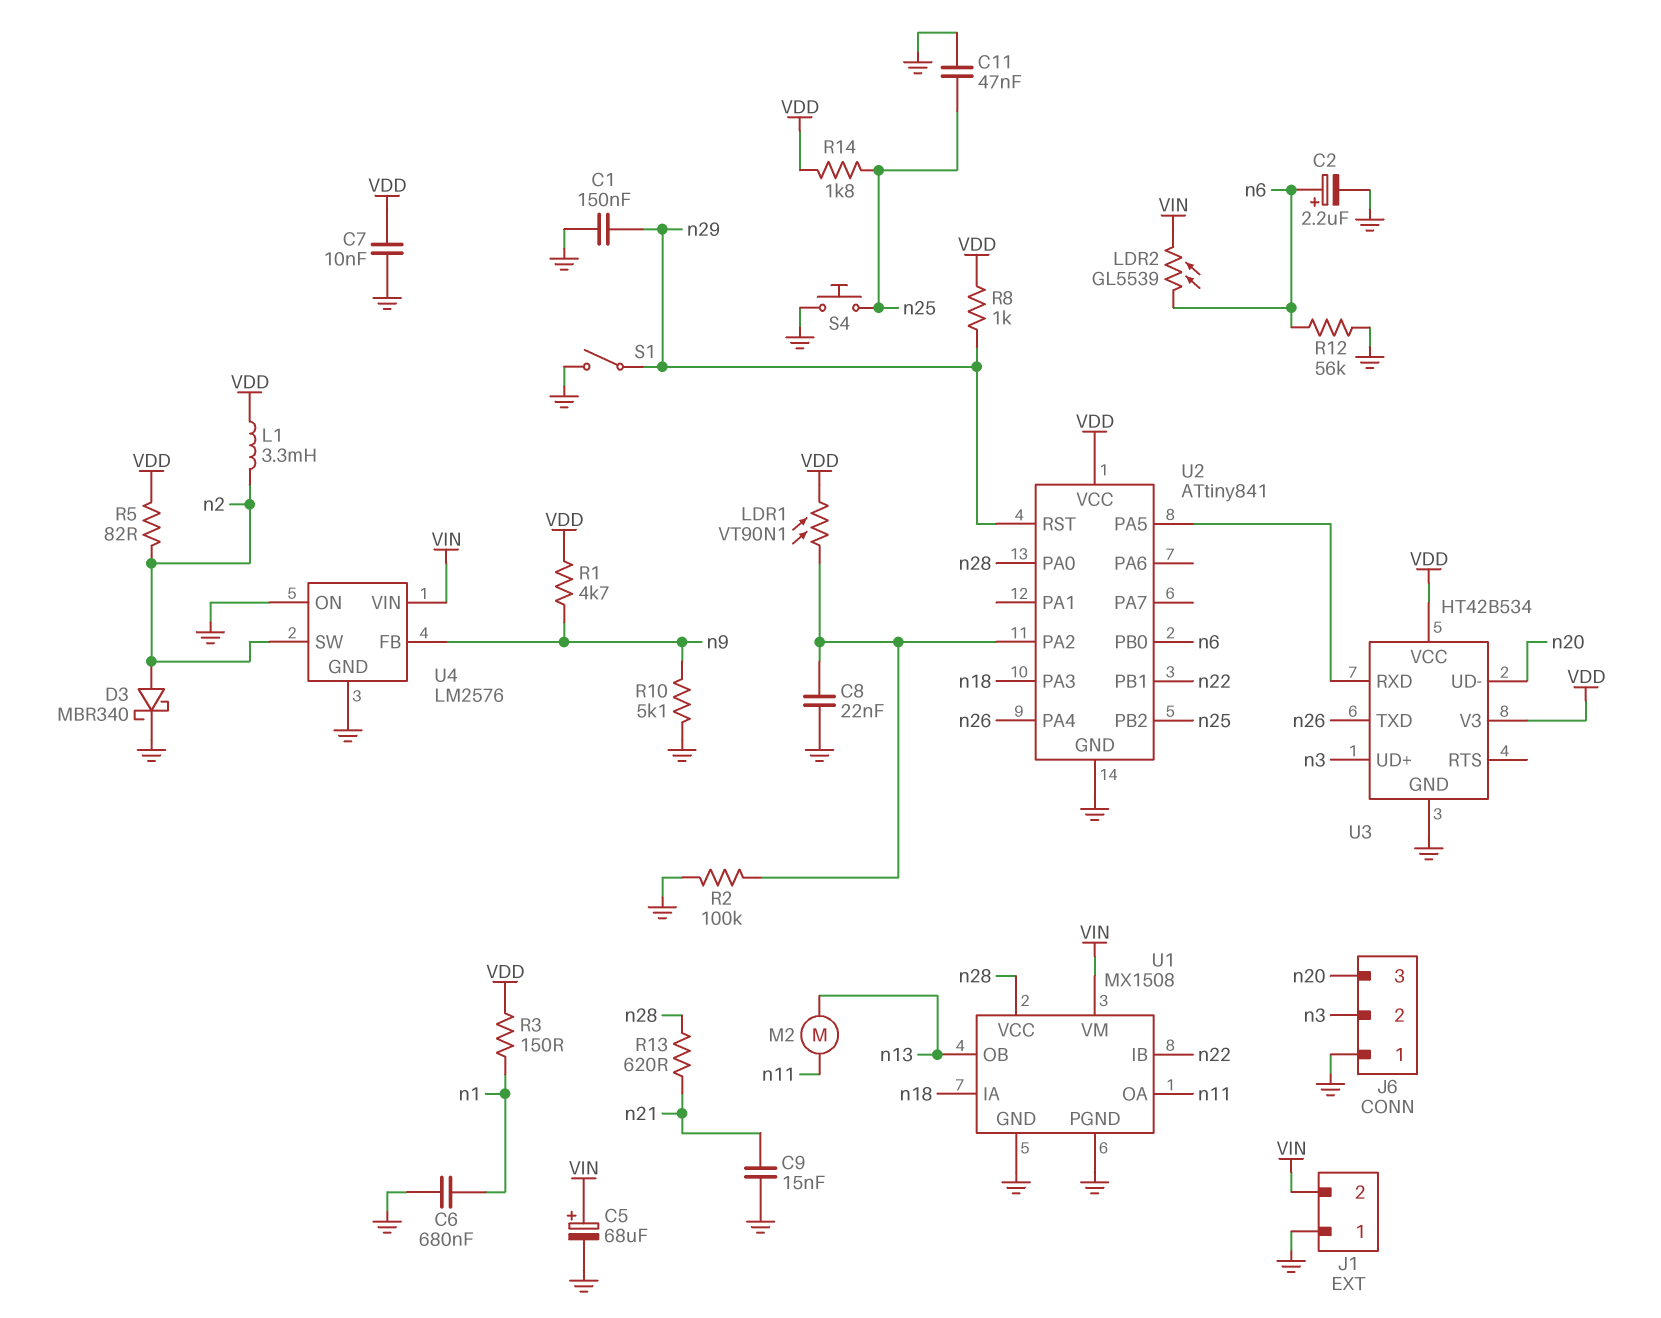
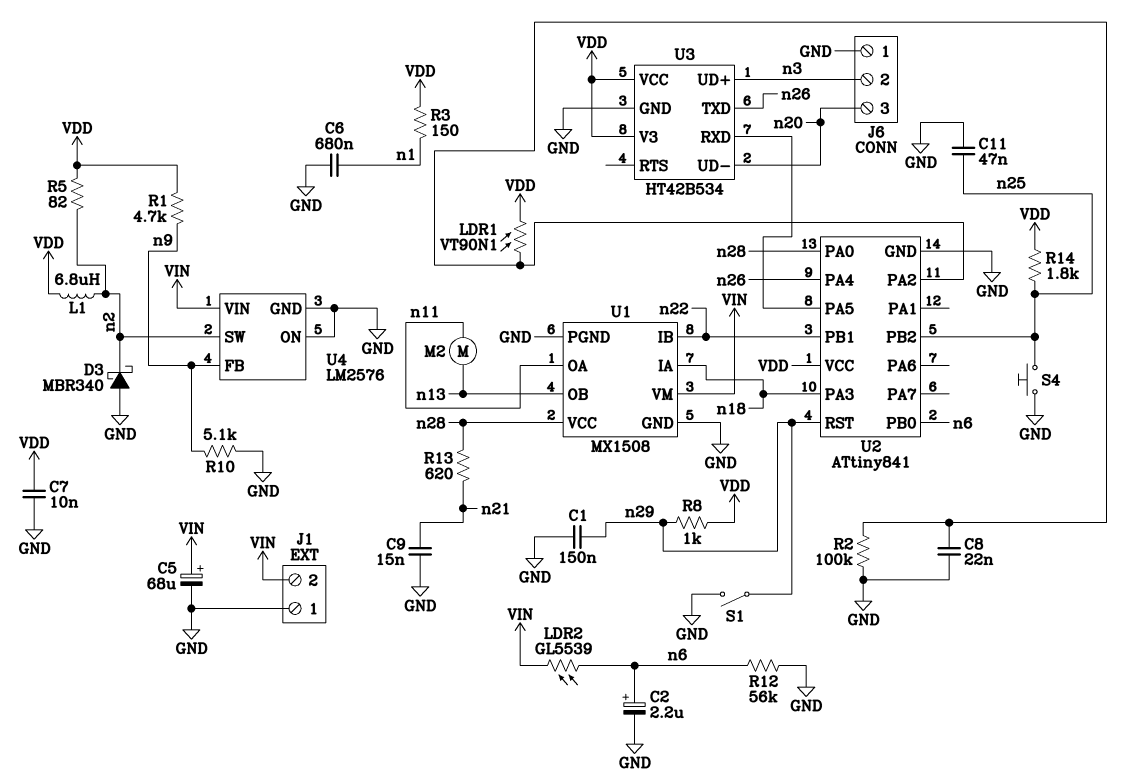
D3: schottky MBR340 (A n2, K GND) -> schottky MBR340 (A GND, K n2)
L1: 3.3mH (VDD, n2) -> 6.8uH (VDD, n2)

